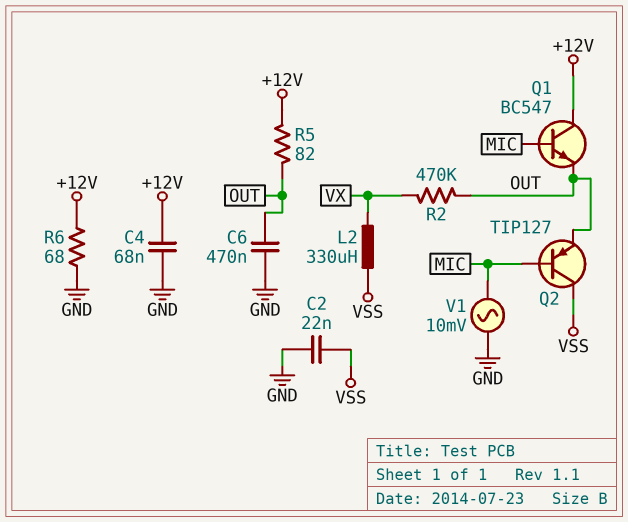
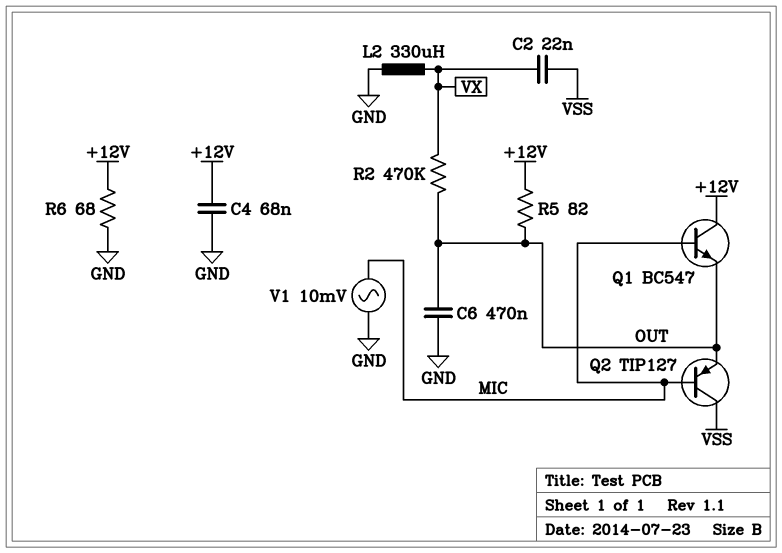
C2: 22nF (GND, VSS) -> 22nF (VSS, VX)
L2: 330uH (VSS, VX) -> 330uH (GND, VX)

